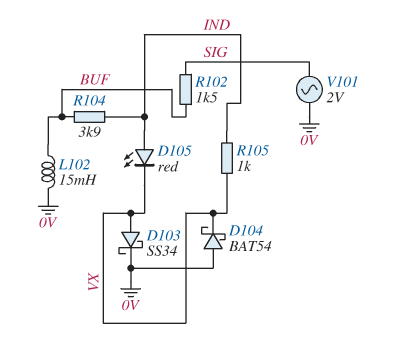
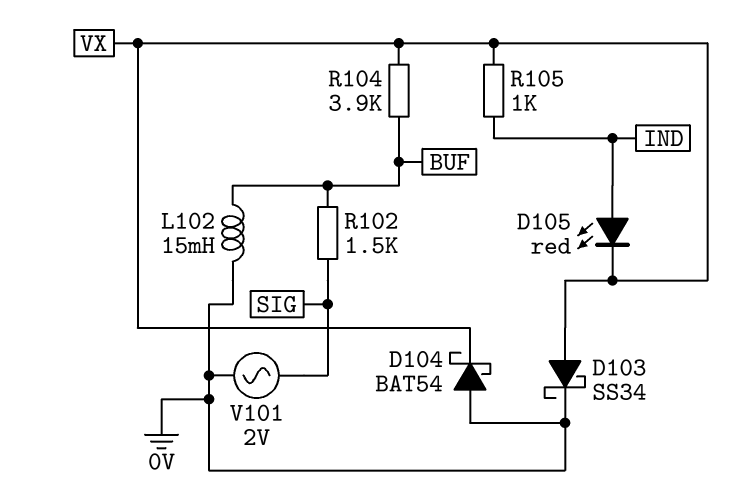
R104: 3.9k (BUF, IND) -> 3.9k (BUF, VX)

